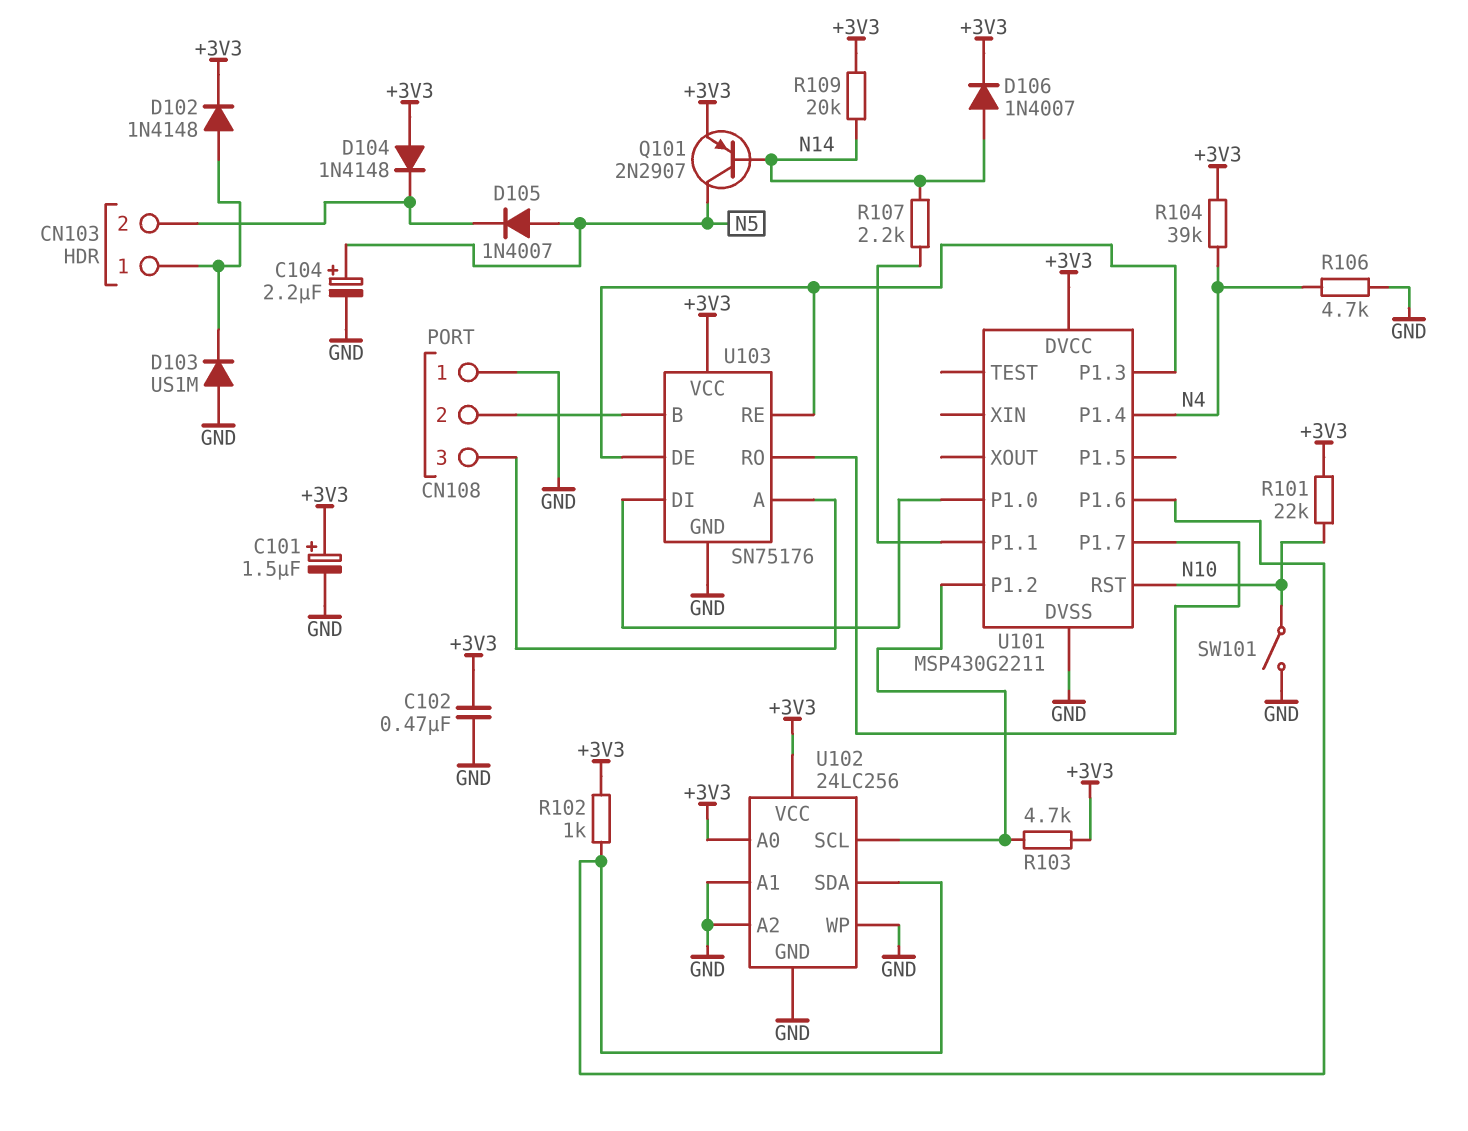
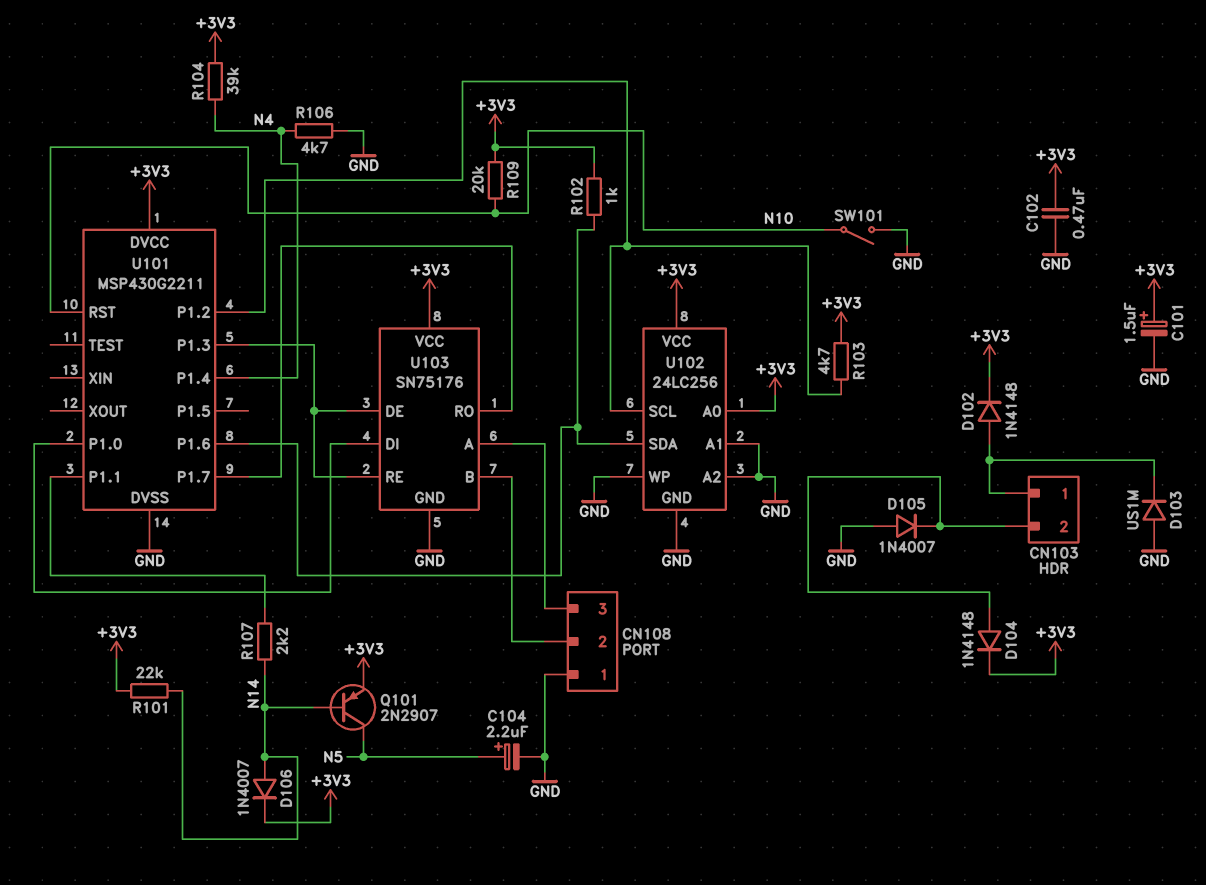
D104: diode 1N4148 (A +3V3, K CN103/2) -> diode 1N4148 (A CN103/2, K +3V3)
D105: diode 1N4007 (A N5, K CN103/2) -> diode 1N4007 (A GND, K CN103/2)
R101: 22k (+3V3, N10) -> 22k (+3V3, N14)
R109: 20k (+3V3, N14) -> 20k (+3V3, N10)

